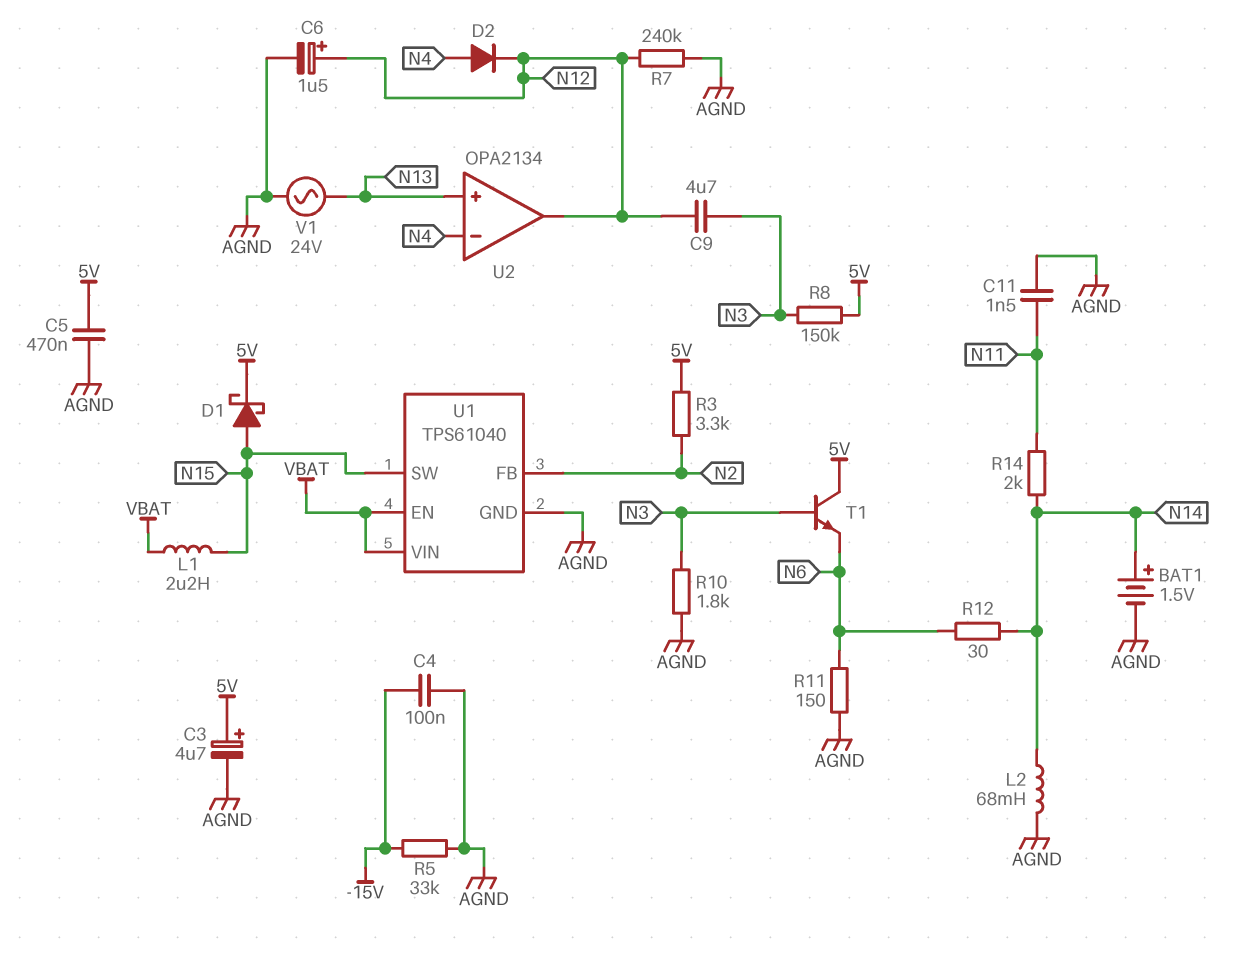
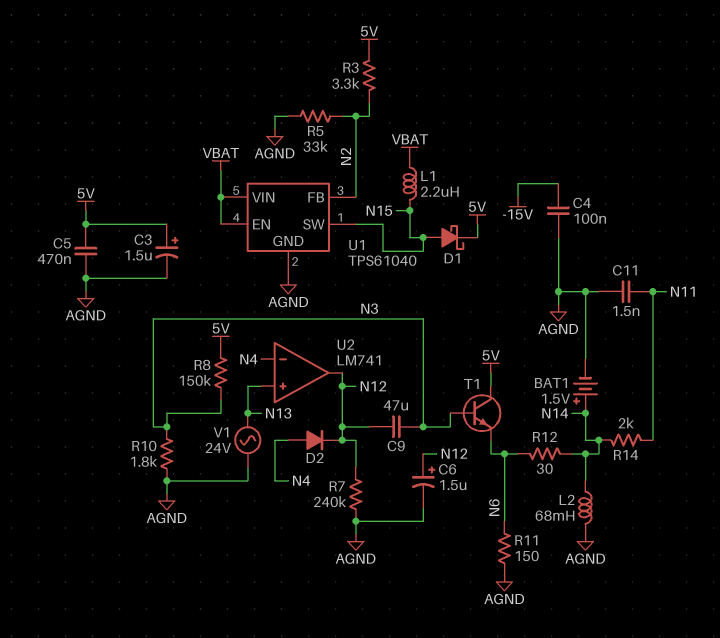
C3: 4.7uF (plus 5V, minus AGND) -> 1.5uF (plus 5V, minus AGND)
C9: 4.7uF (N3, N12) -> 47uF (N3, N12)
R5: 33k (-15V, AGND) -> 33k (AGND, N2)
U2: OPA2134 -> LM741

